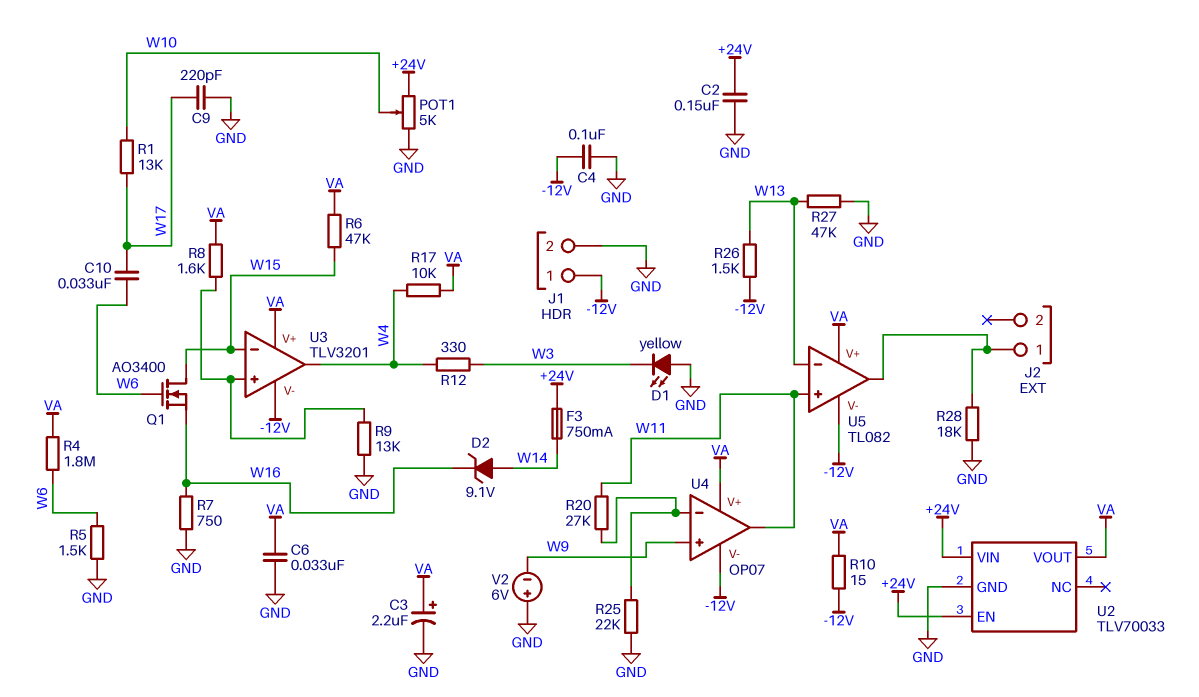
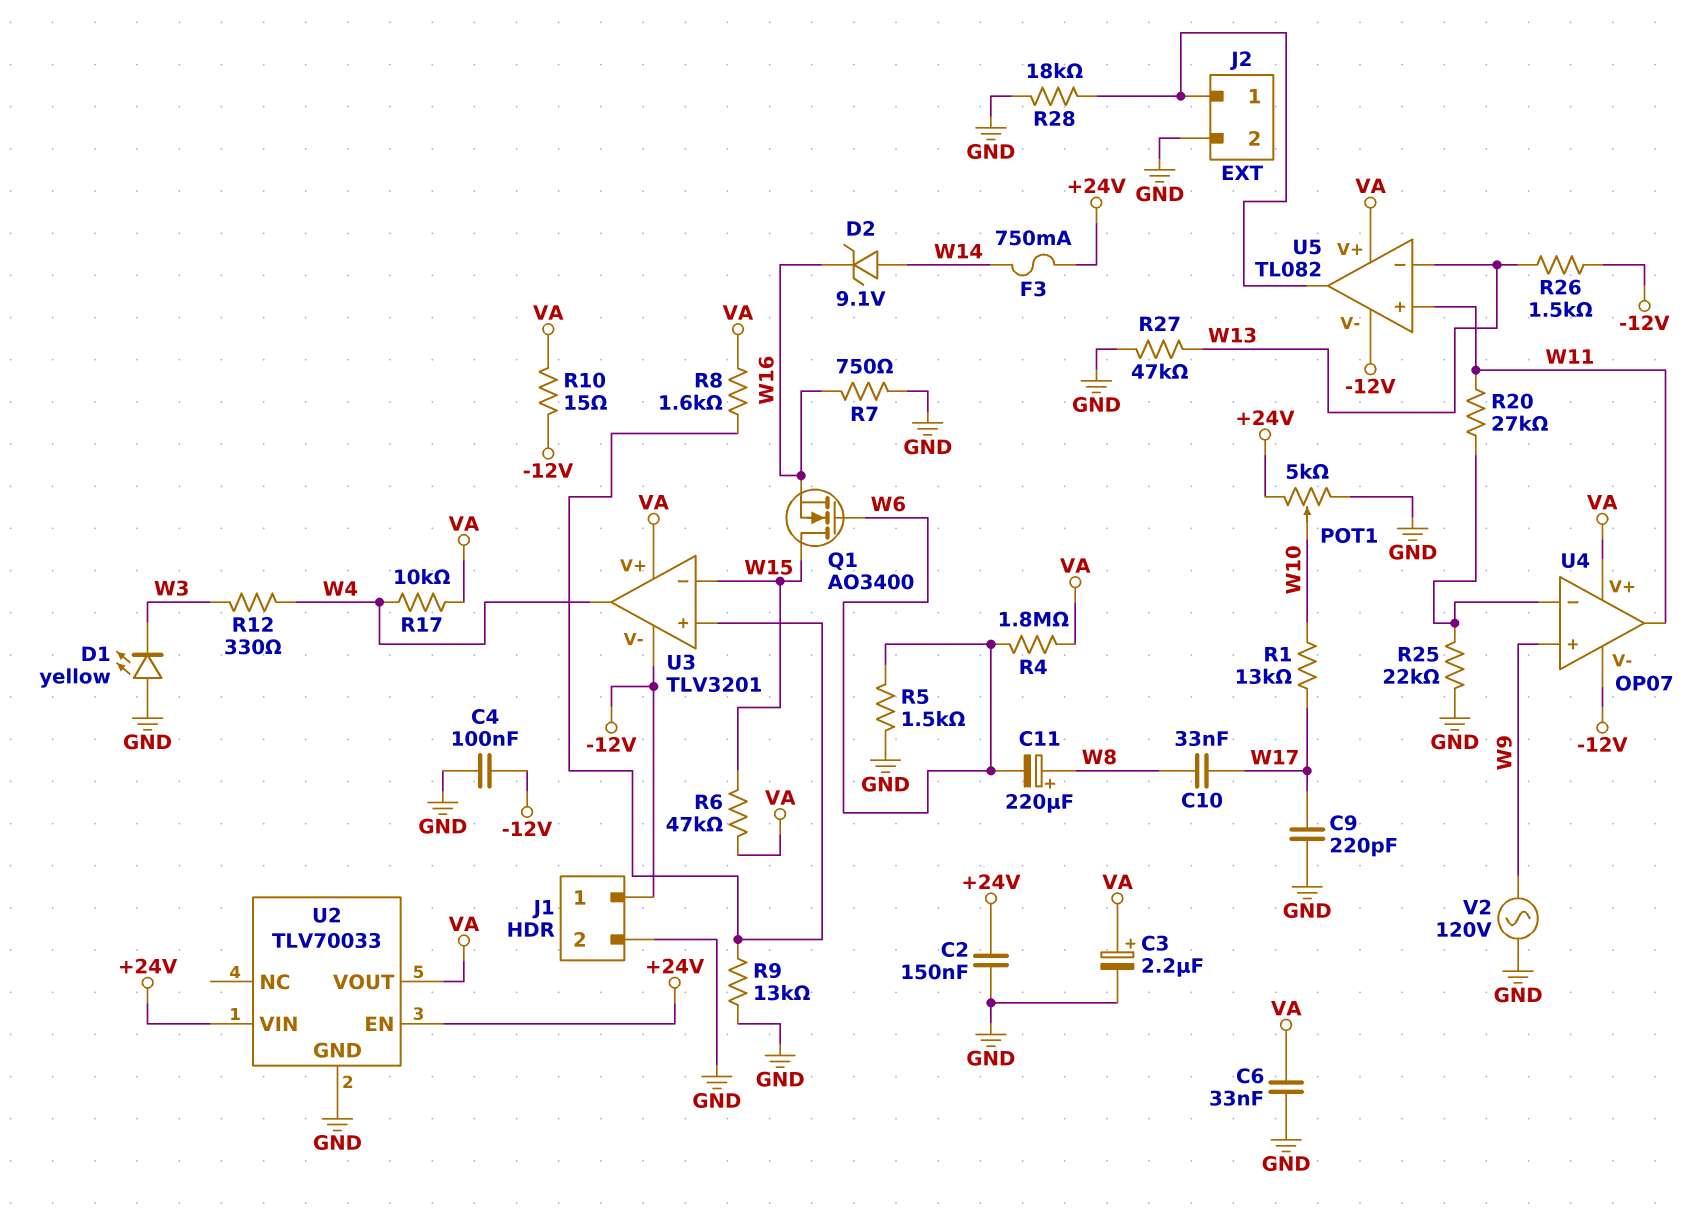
C10: 33nF (W6, W17) -> 33nF (W8, W17)
C11: none -> 220uF (plus W8, minus W6)
J2 pin 2: none -> GND
V2: 6V (plus GND, minus W9) -> AC 120V (GND, W9)

